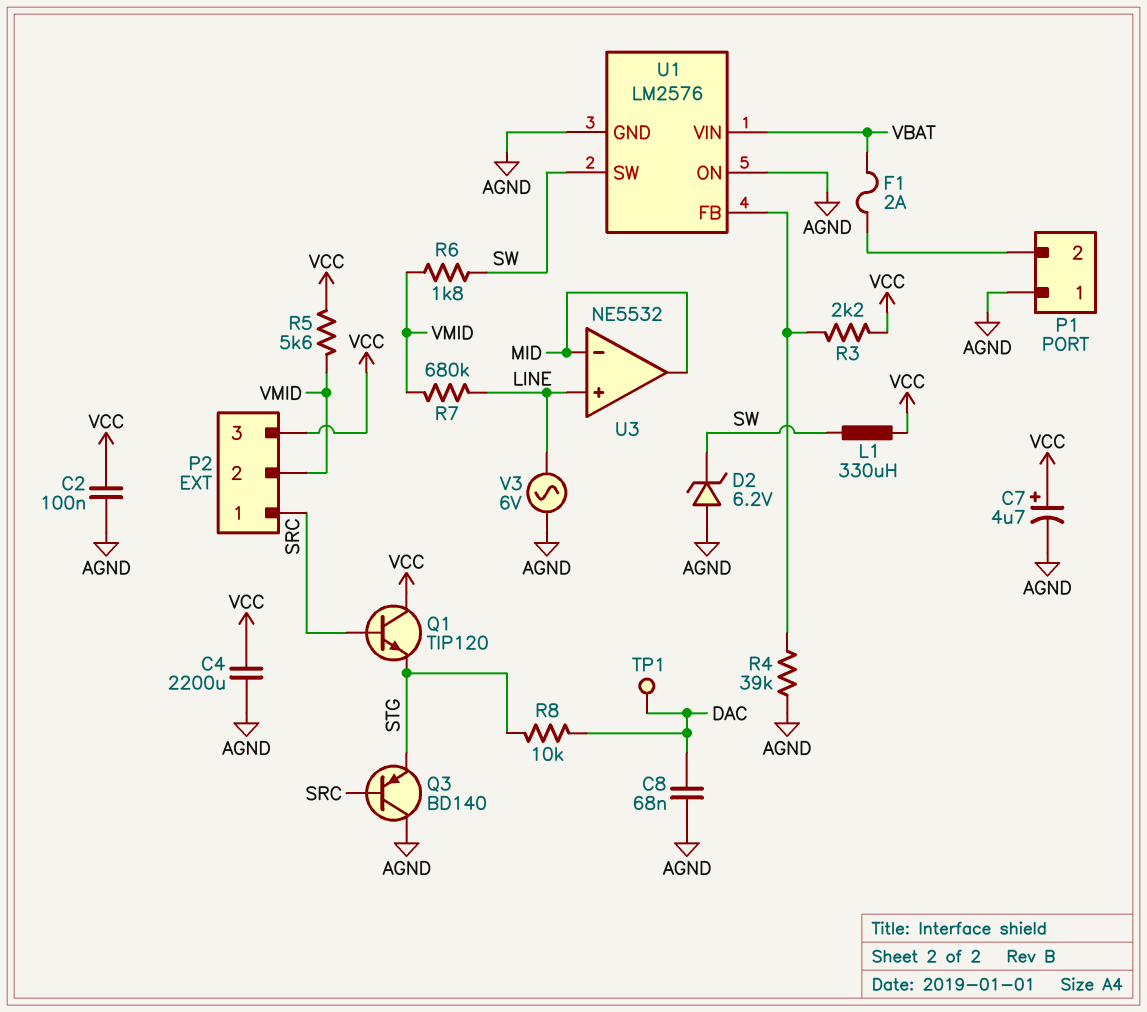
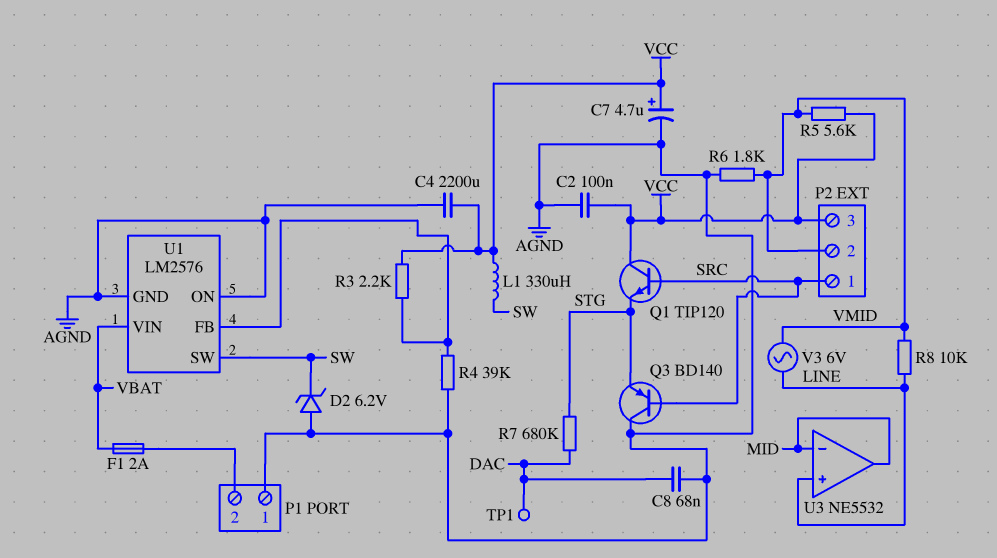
R6: 1.8k (SW, VMID) -> 1.8k (AGND, VMID)
R7: 680k (LINE, VMID) -> 680k (DAC, STG)
R8: 10k (DAC, STG) -> 10k (LINE, VMID)
V3: AC 6V (AGND, LINE) -> AC 6V (LINE, VMID)

